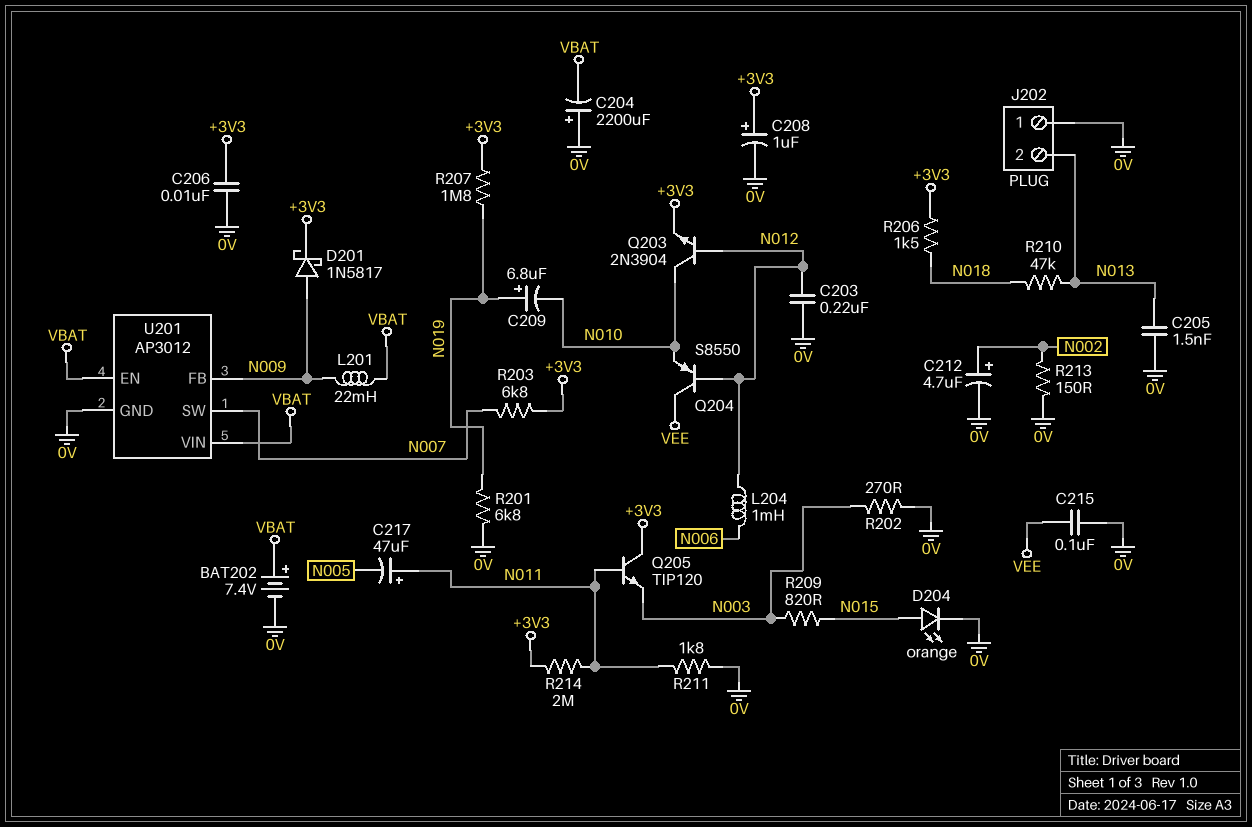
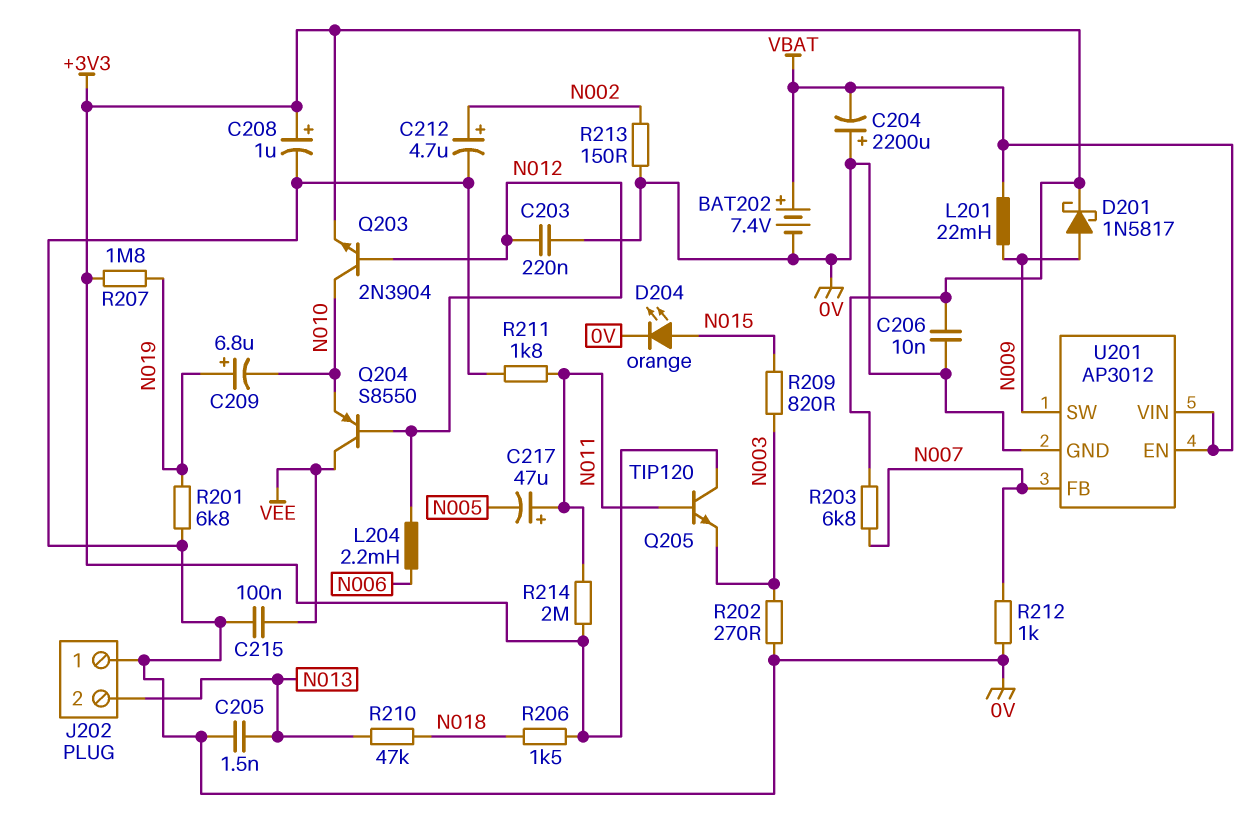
L204: 1mH (N006, N012) -> 2.2mH (N006, N012)
R212: none -> 1k (0V, N007)
U201 pin FB: N009 -> N007
U201 pin SW: N007 -> N009

